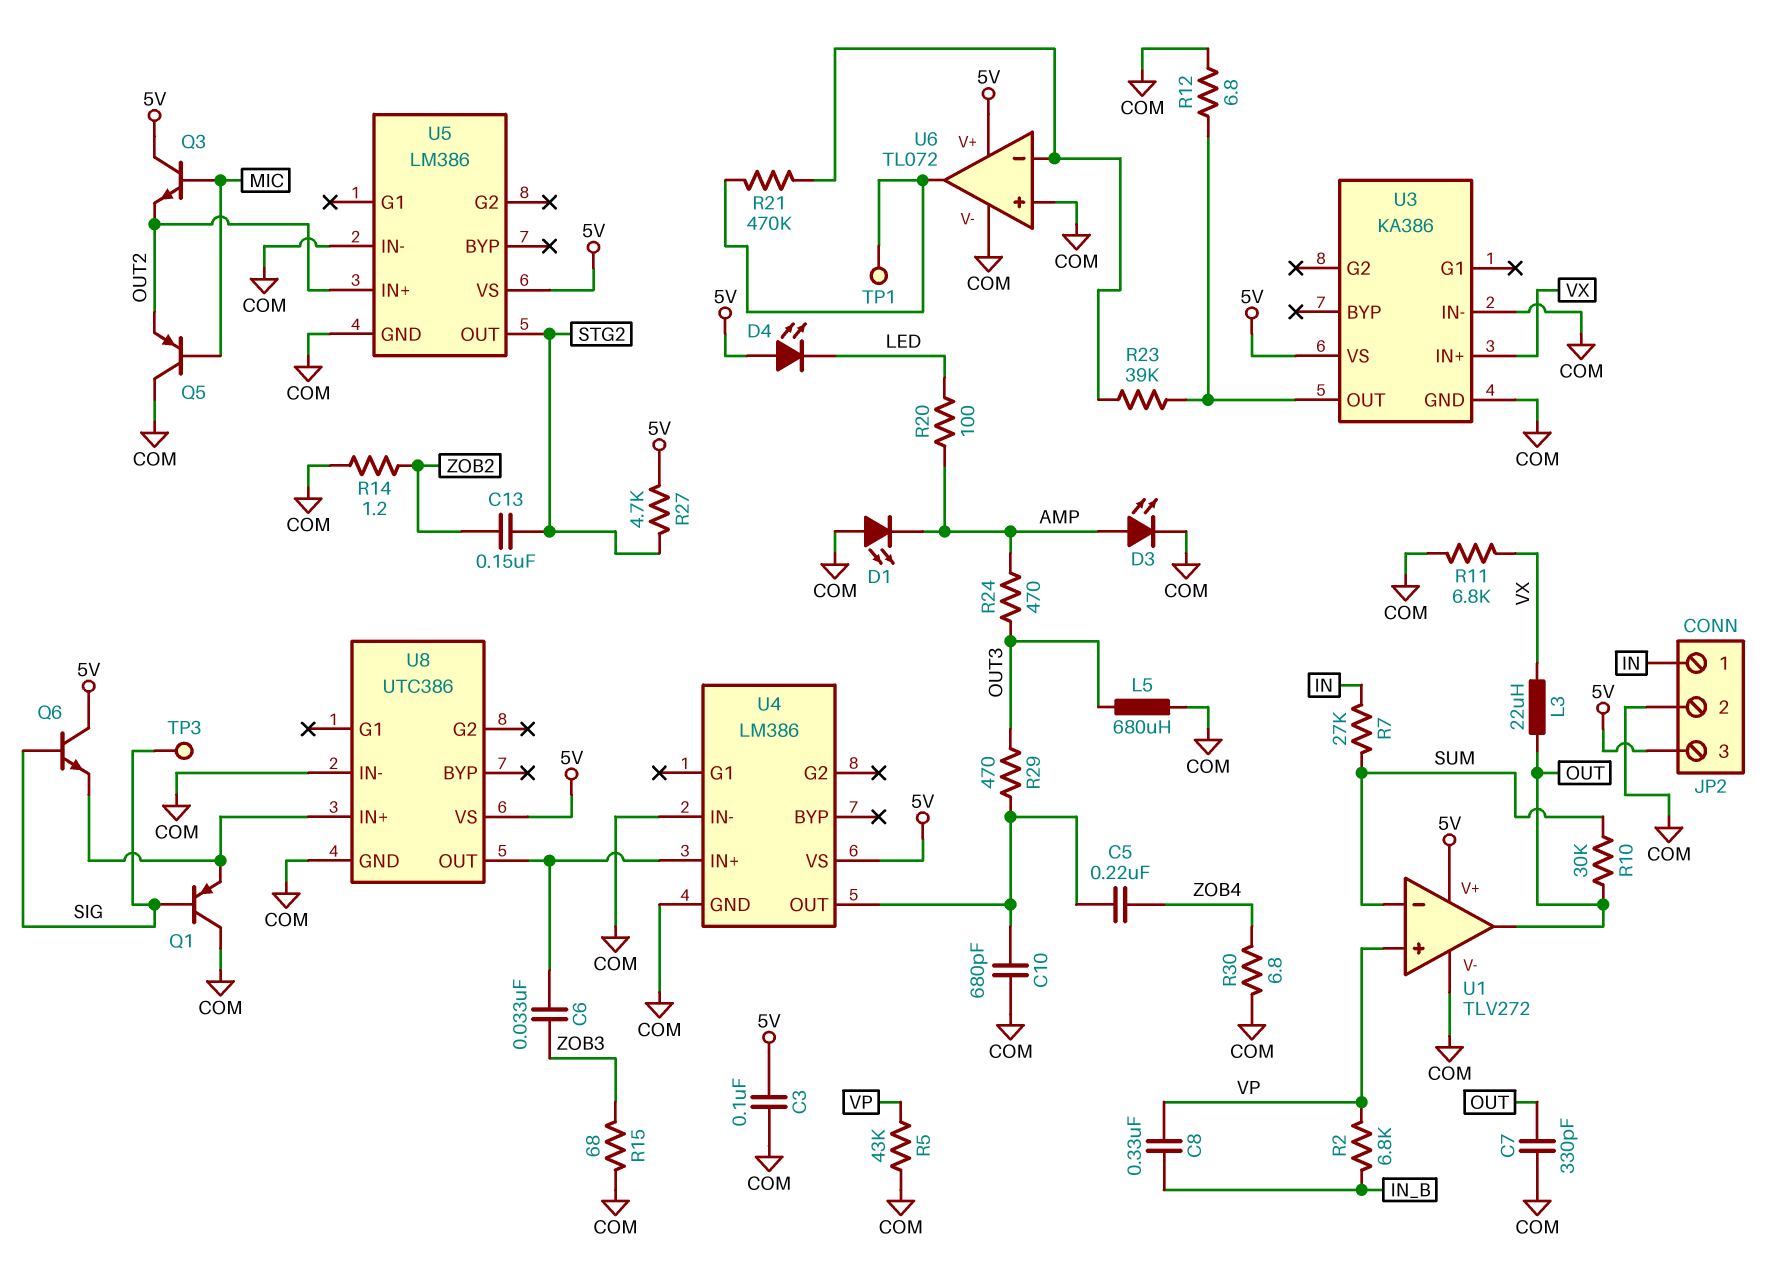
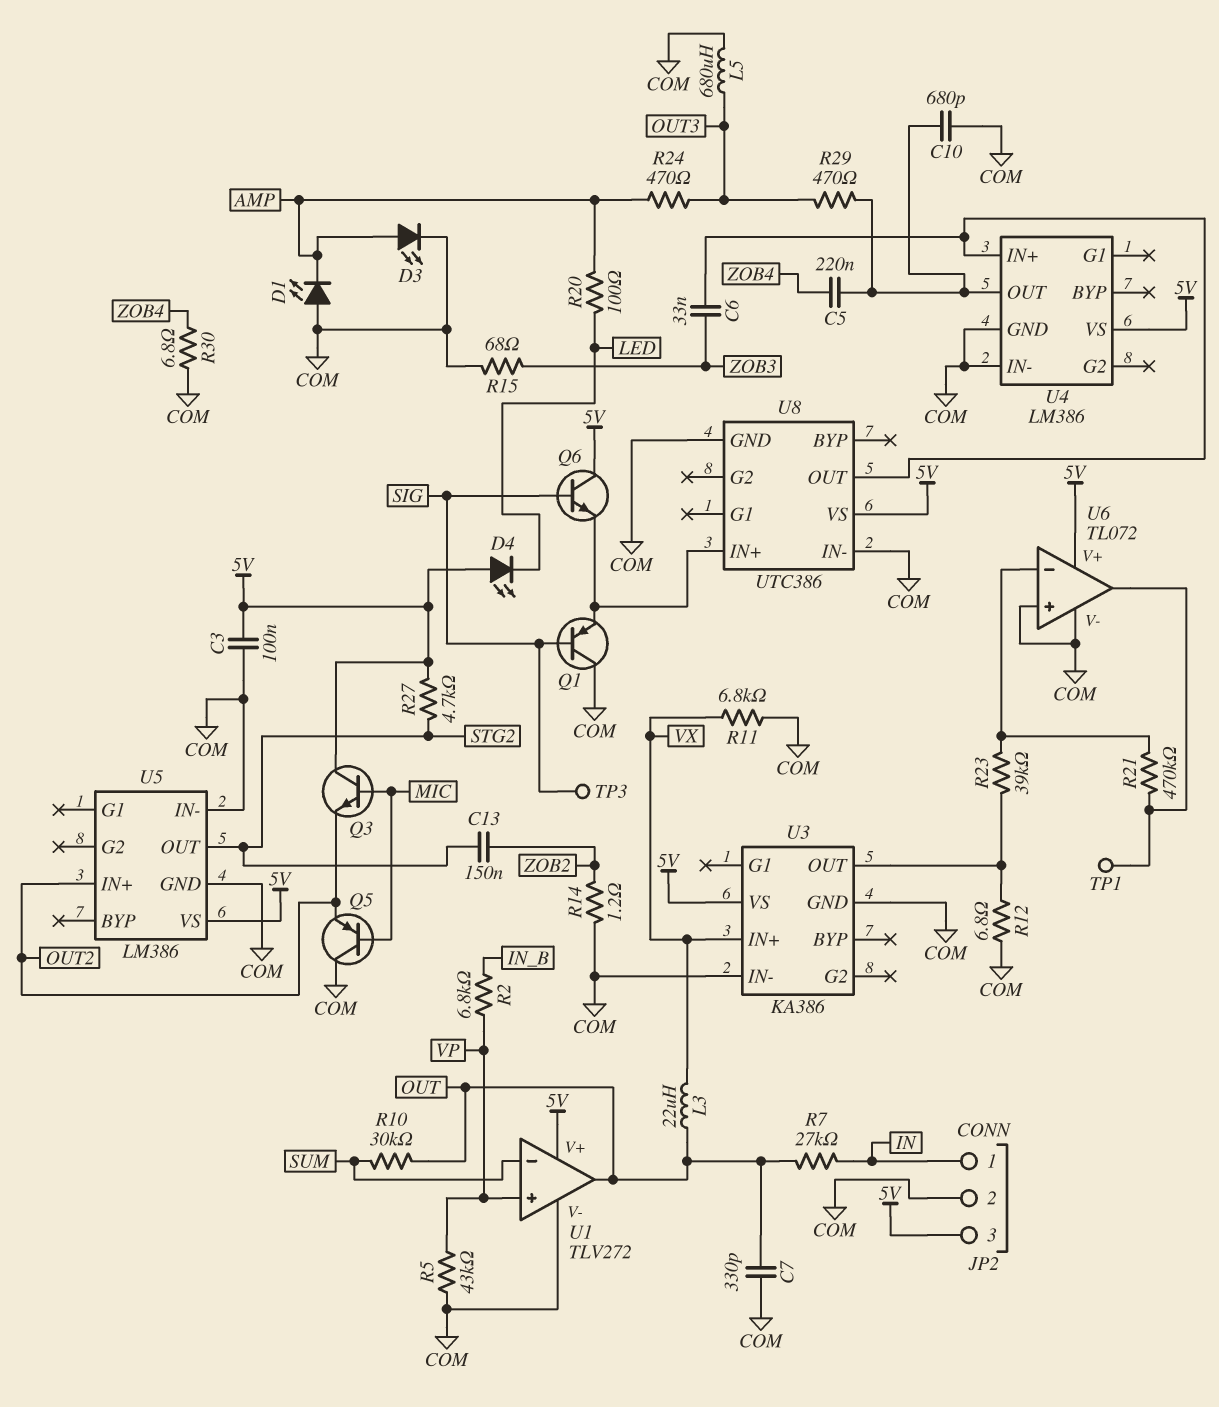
C8: 330nF (IN_B, VP) -> none
R7: 27k (IN, SUM) -> 27k (IN, OUT)

